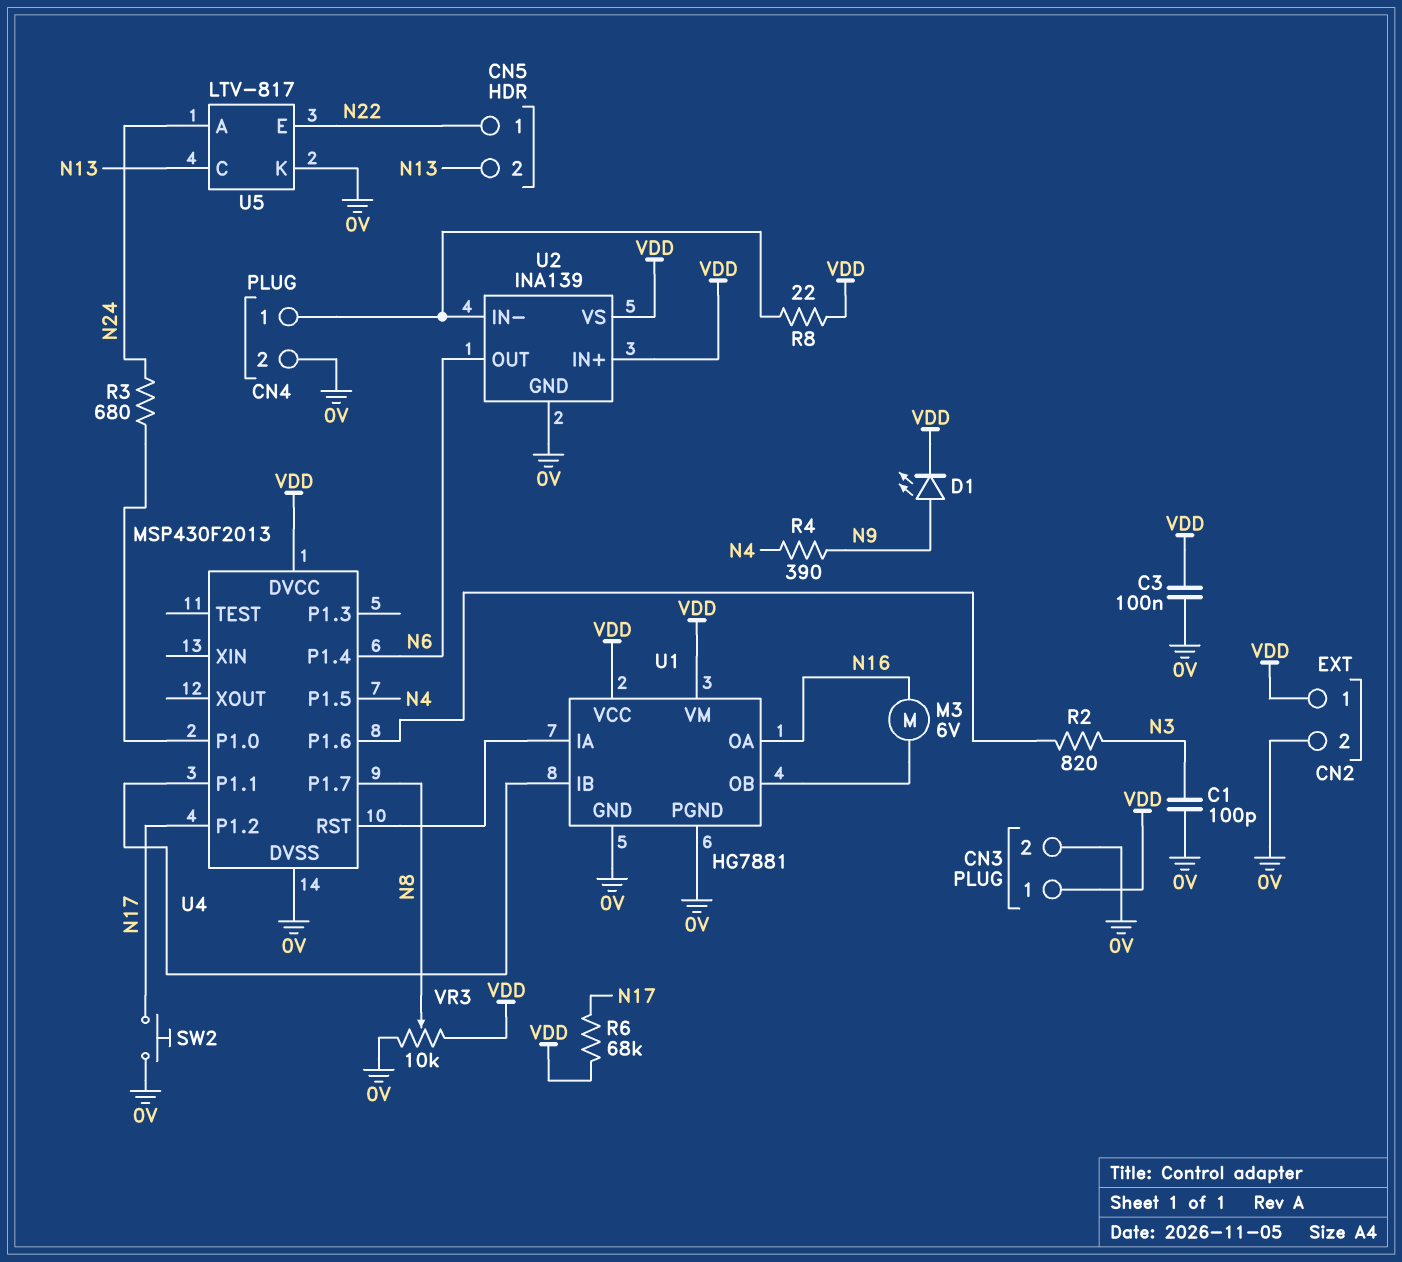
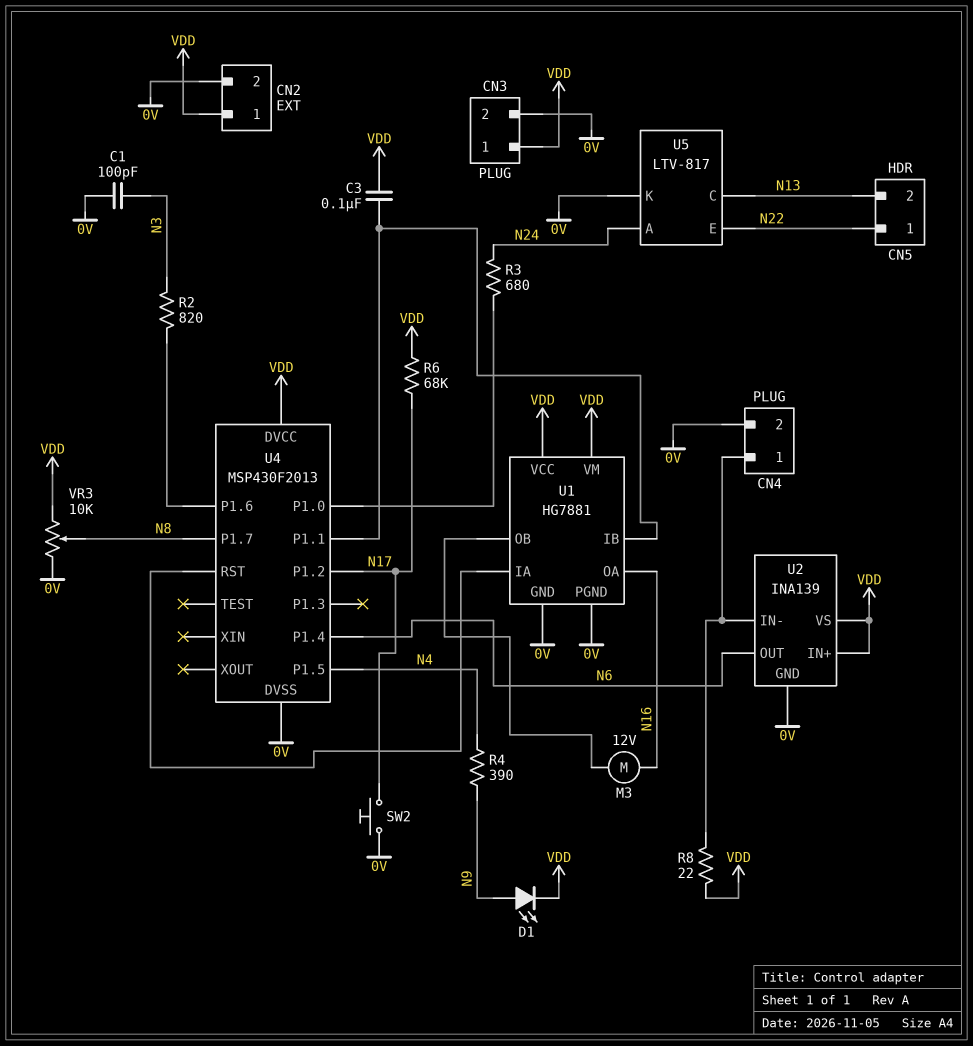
C3: 100nF (0V, VDD) -> 100nF (U1/IB, VDD)
M3: motor 6V (N16, U1/OB) -> motor 12V (N16, U1/OB)

